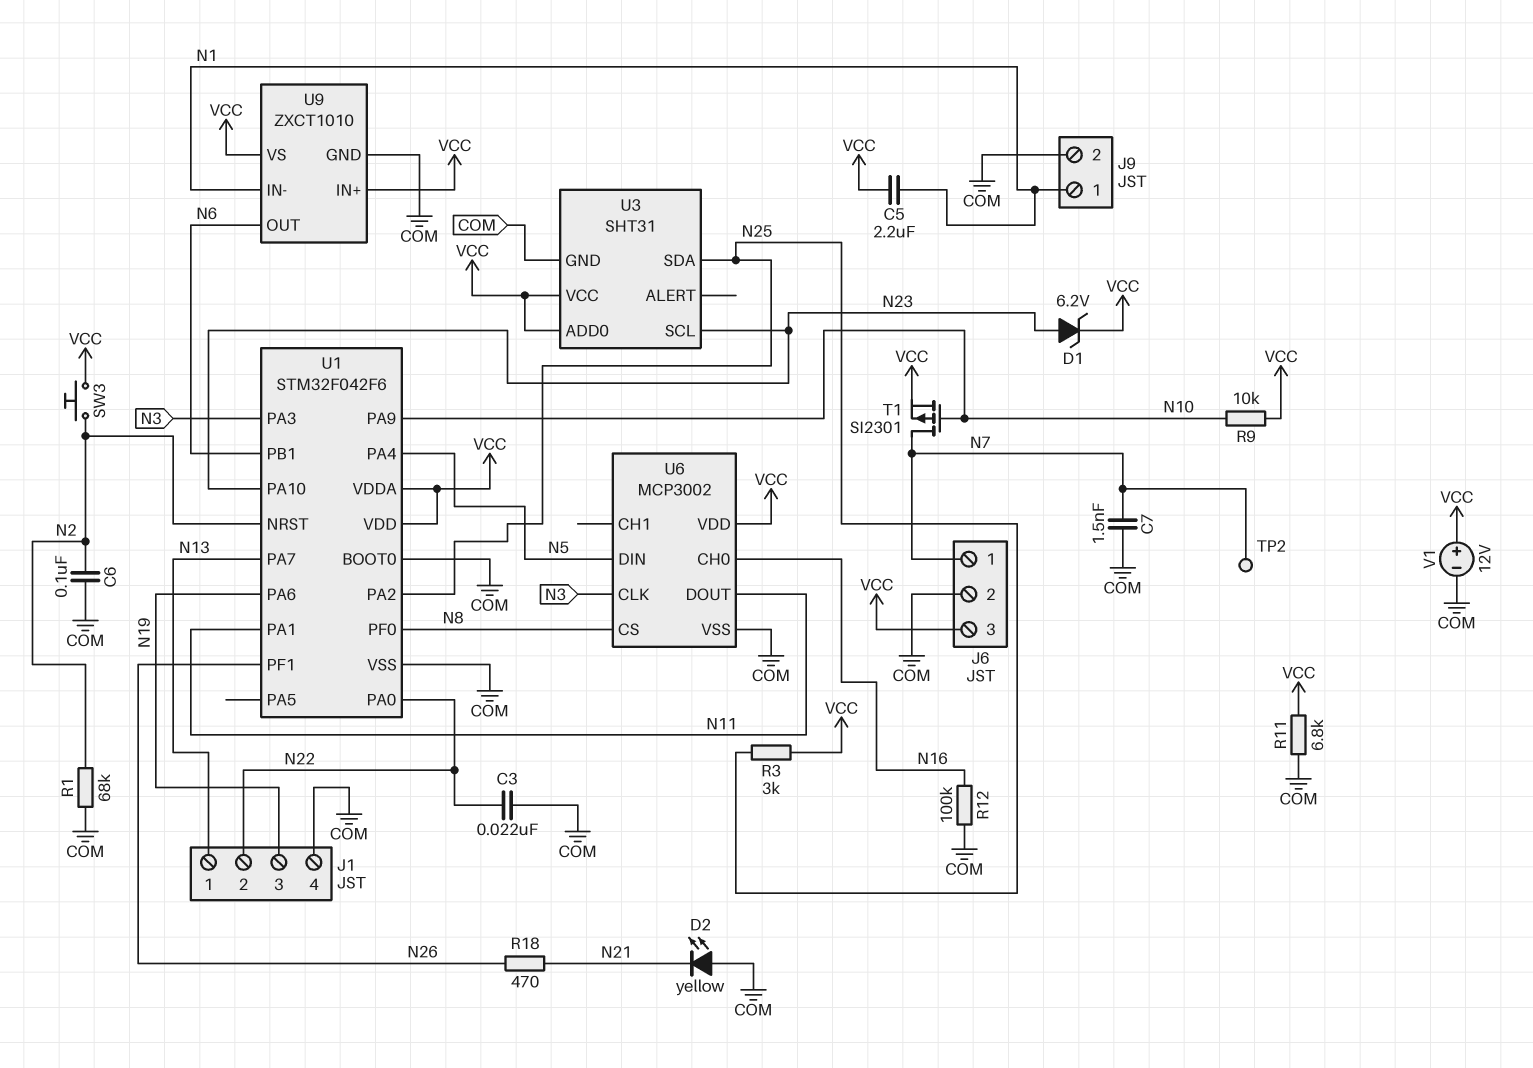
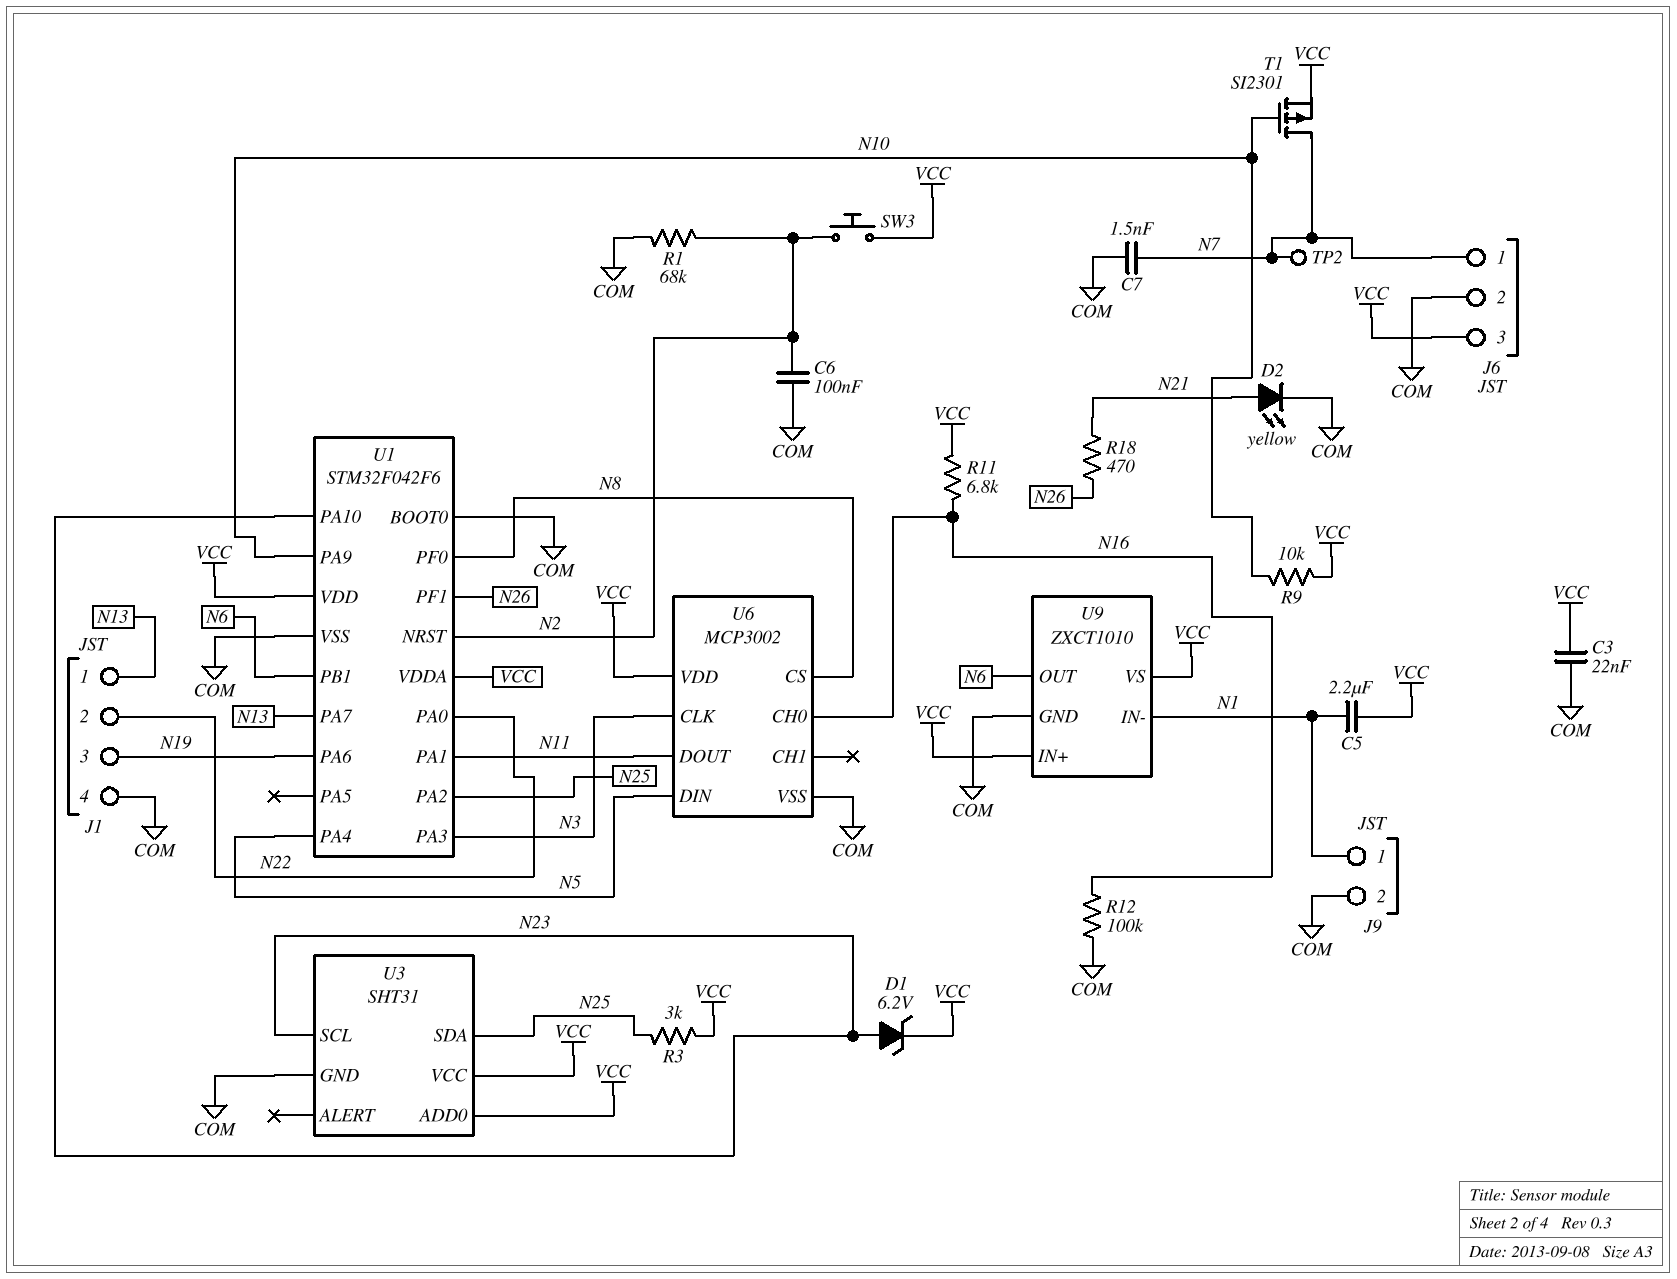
C3: 22nF (COM, N22) -> 22nF (COM, VCC)
D2: LED yellow (A COM, K N21) -> LED yellow (A N21, K COM)
R11: 6.8k (COM, VCC) -> 6.8k (N16, VCC)
V1: 12V (plus VCC, minus COM) -> none

